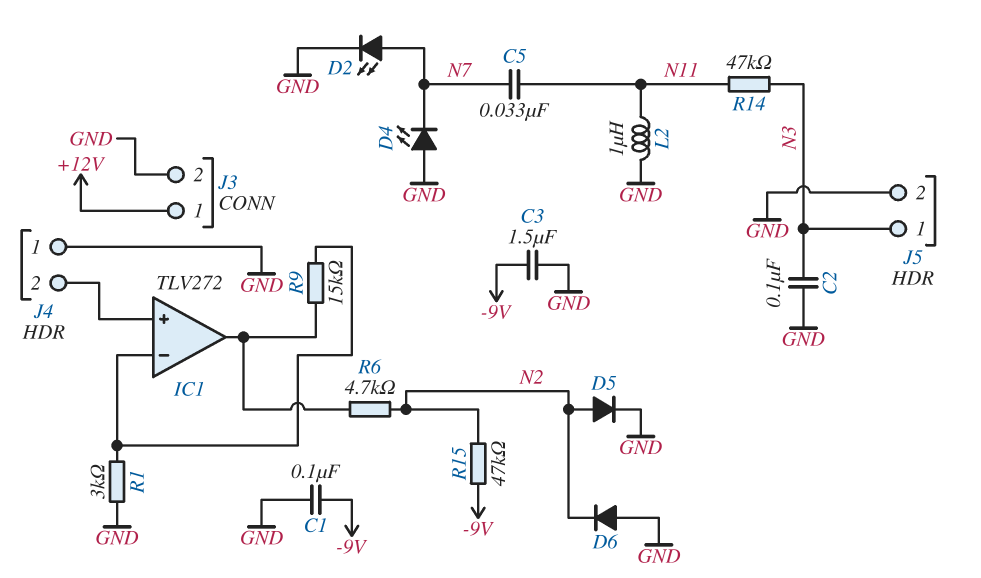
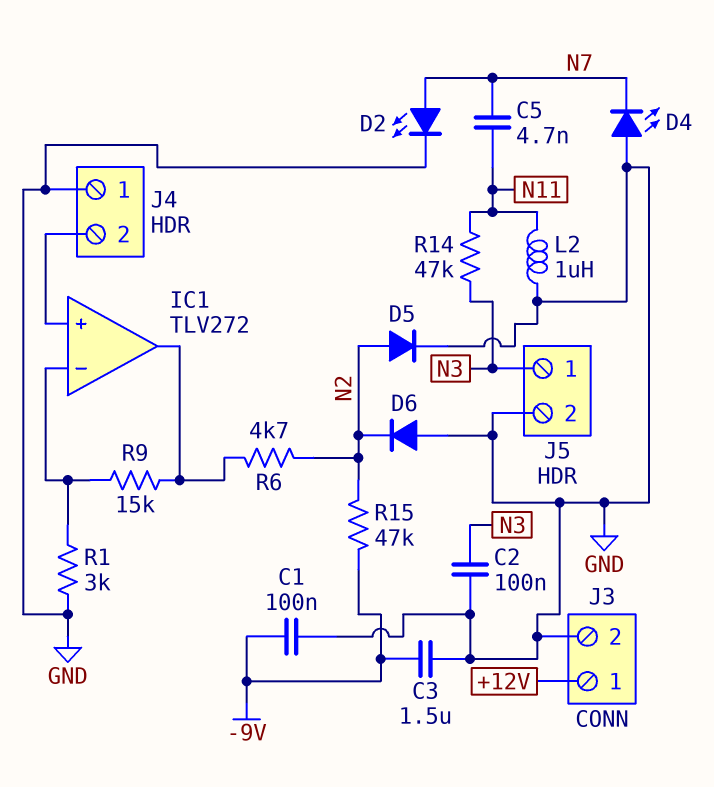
C5: 33nF (N7, N11) -> 4.7nF (N7, N11)

